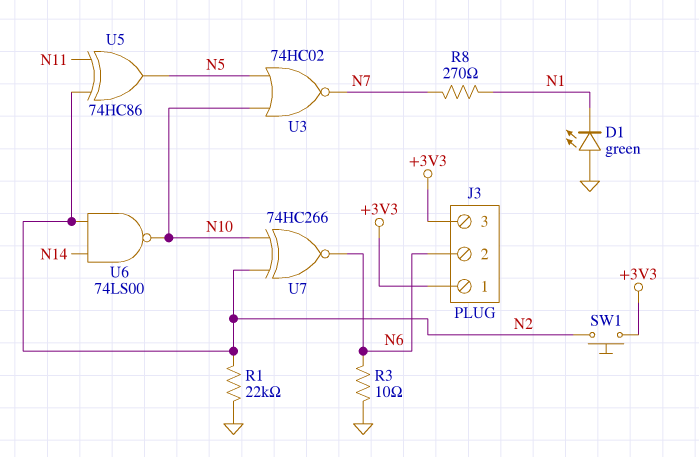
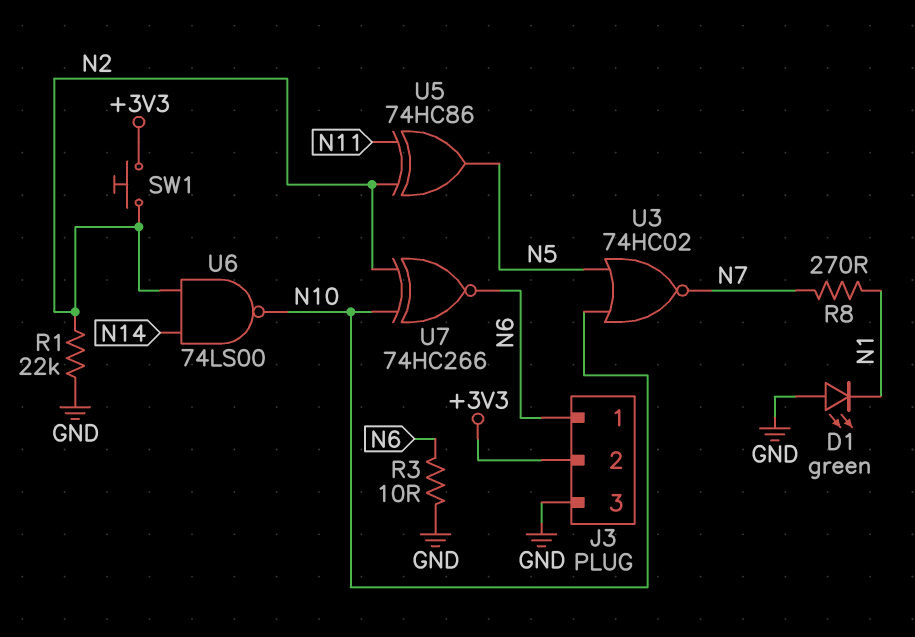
J3 pin 1: +3V3 -> N6
J3 pin 2: N6 -> +3V3
J3 pin 3: +3V3 -> GND

